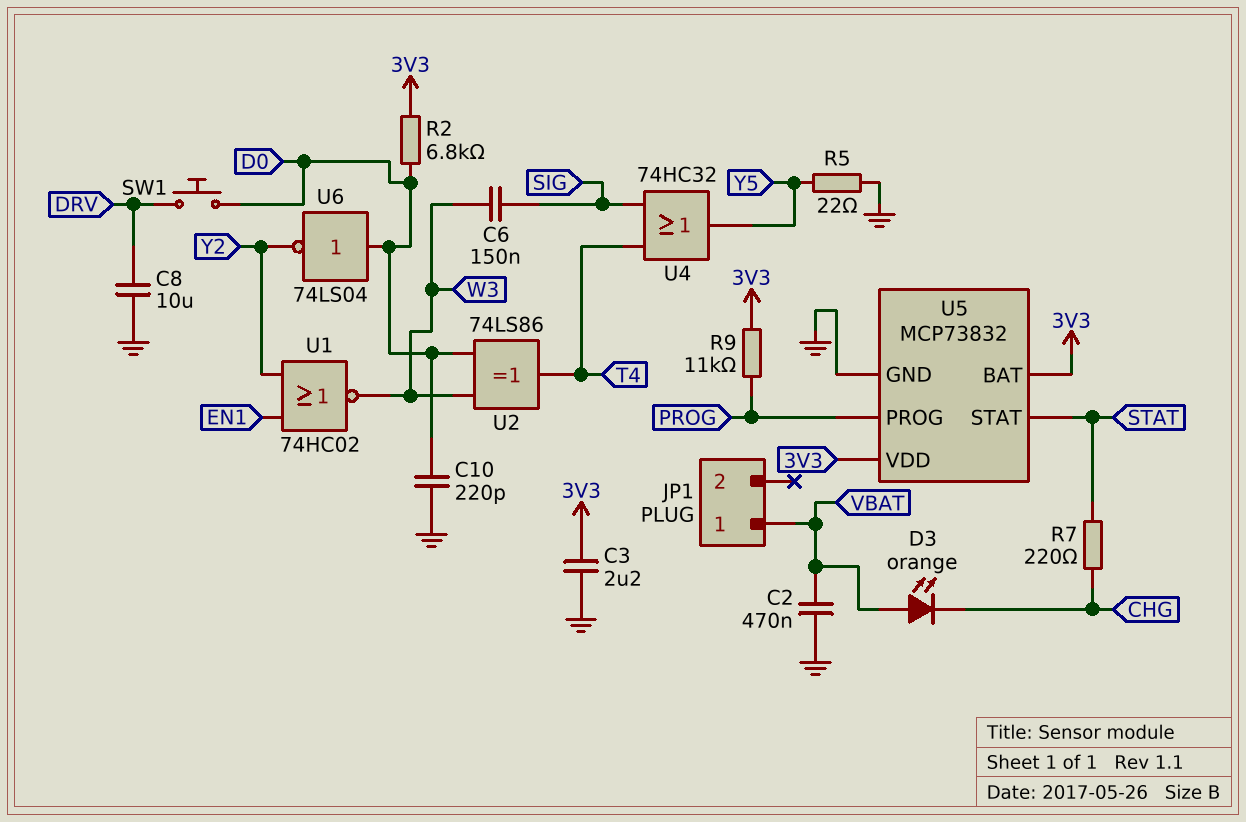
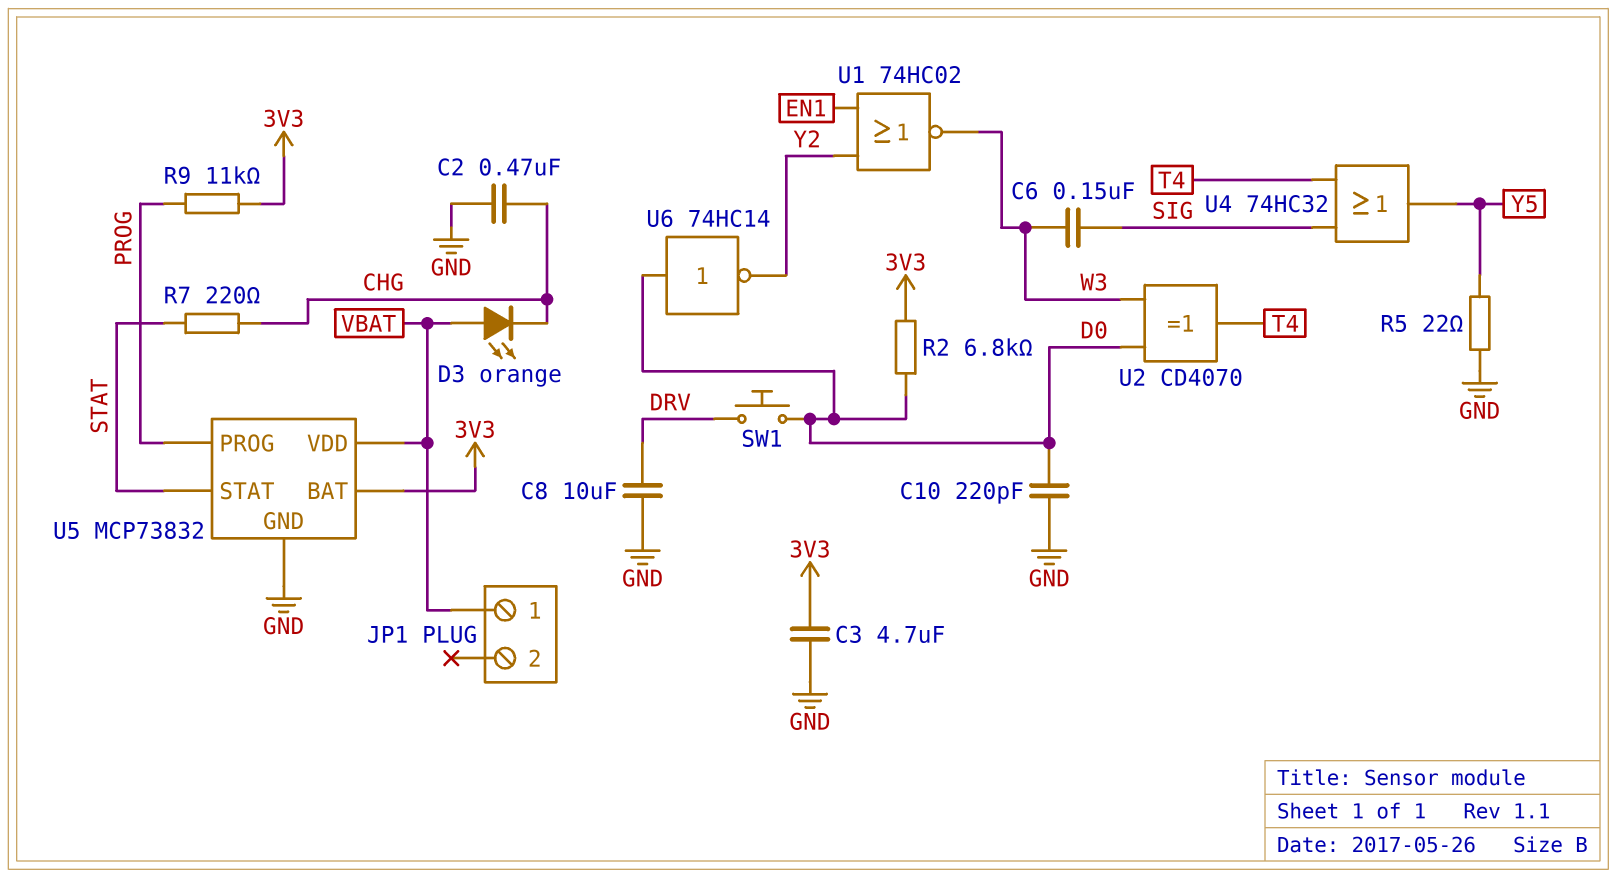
C2: 470nF (GND, VBAT) -> 470nF (CHG, GND)
C3: 2.2uF (3V3, GND) -> 4.7uF (3V3, GND)
U2: XOR 74LS86 (in D0, in W3, out T4) -> XOR CD4070 (in D0, in W3, out T4)
U5 pin VDD: 3V3 -> VBAT
U6: NOT 74LS04 (in D0, out Y2) -> NOT 74HC14 (in D0, out Y2)

